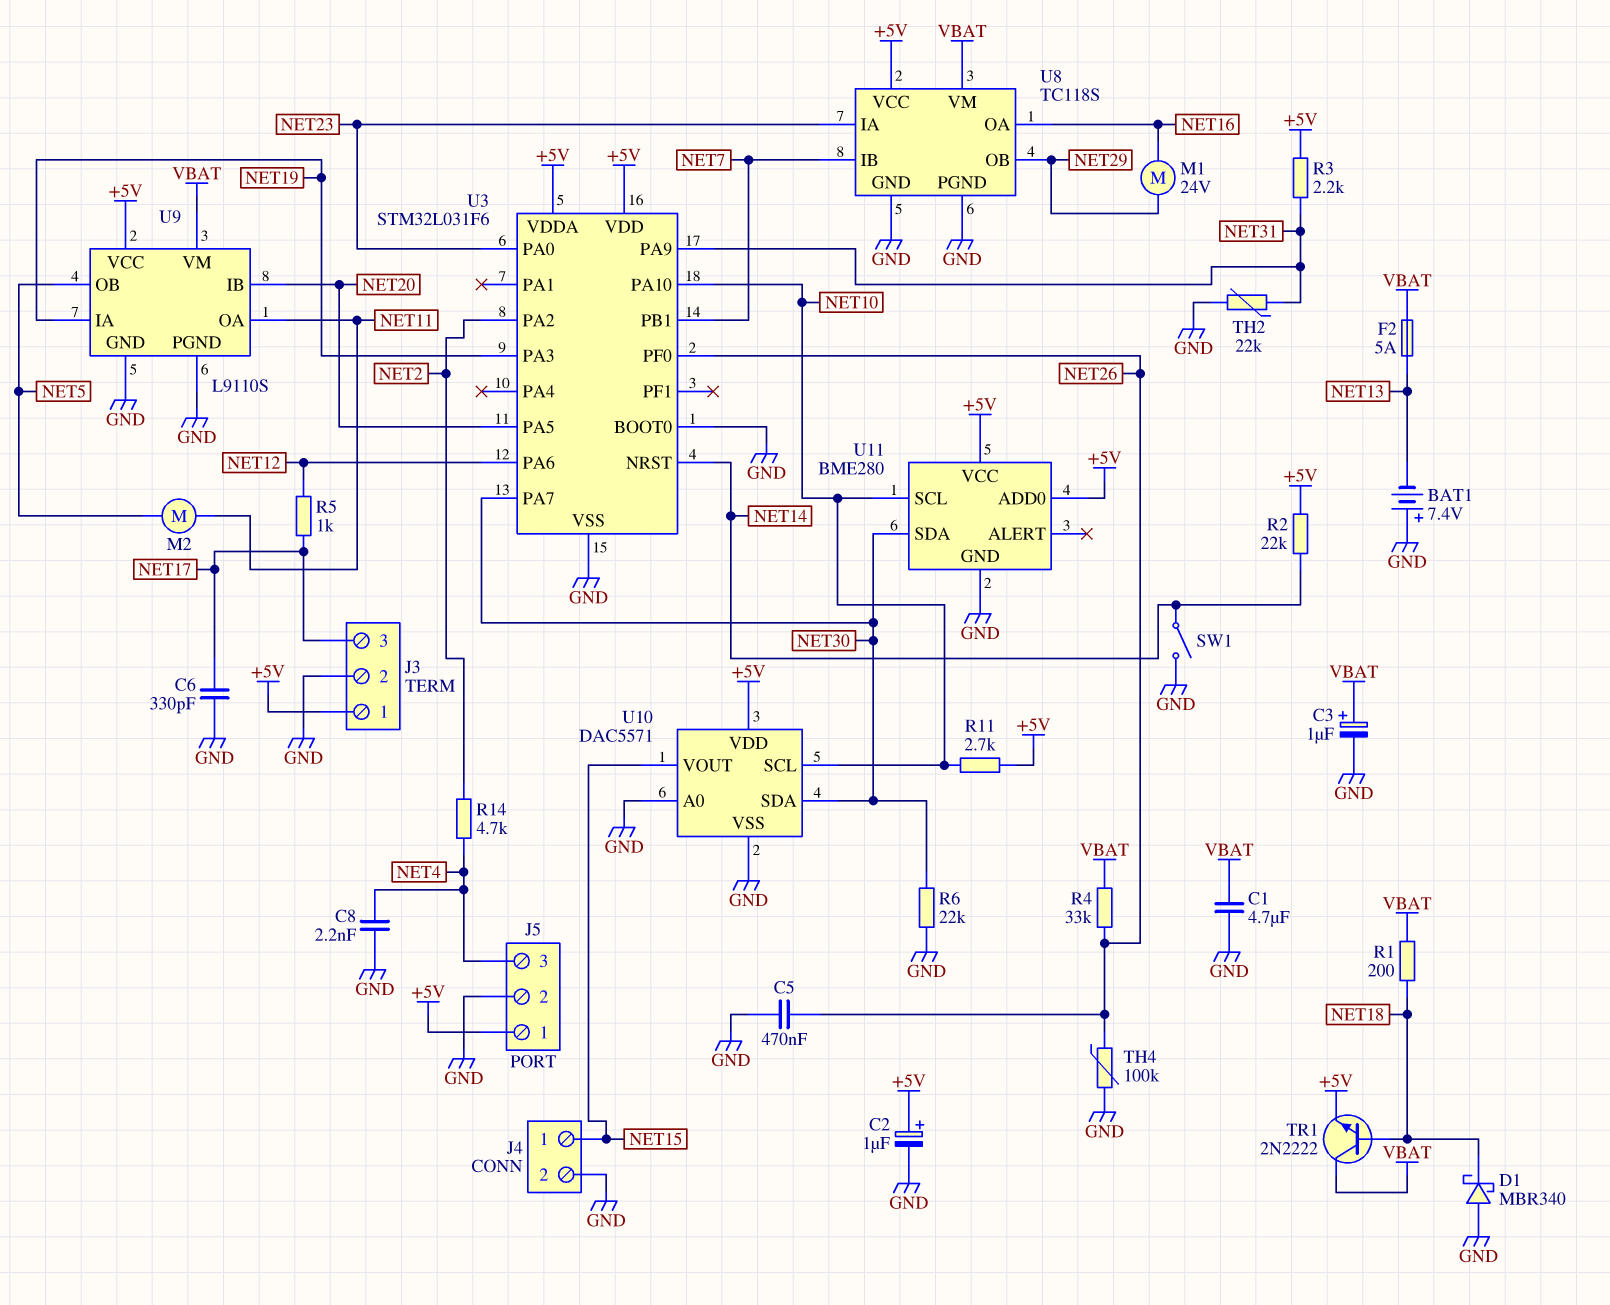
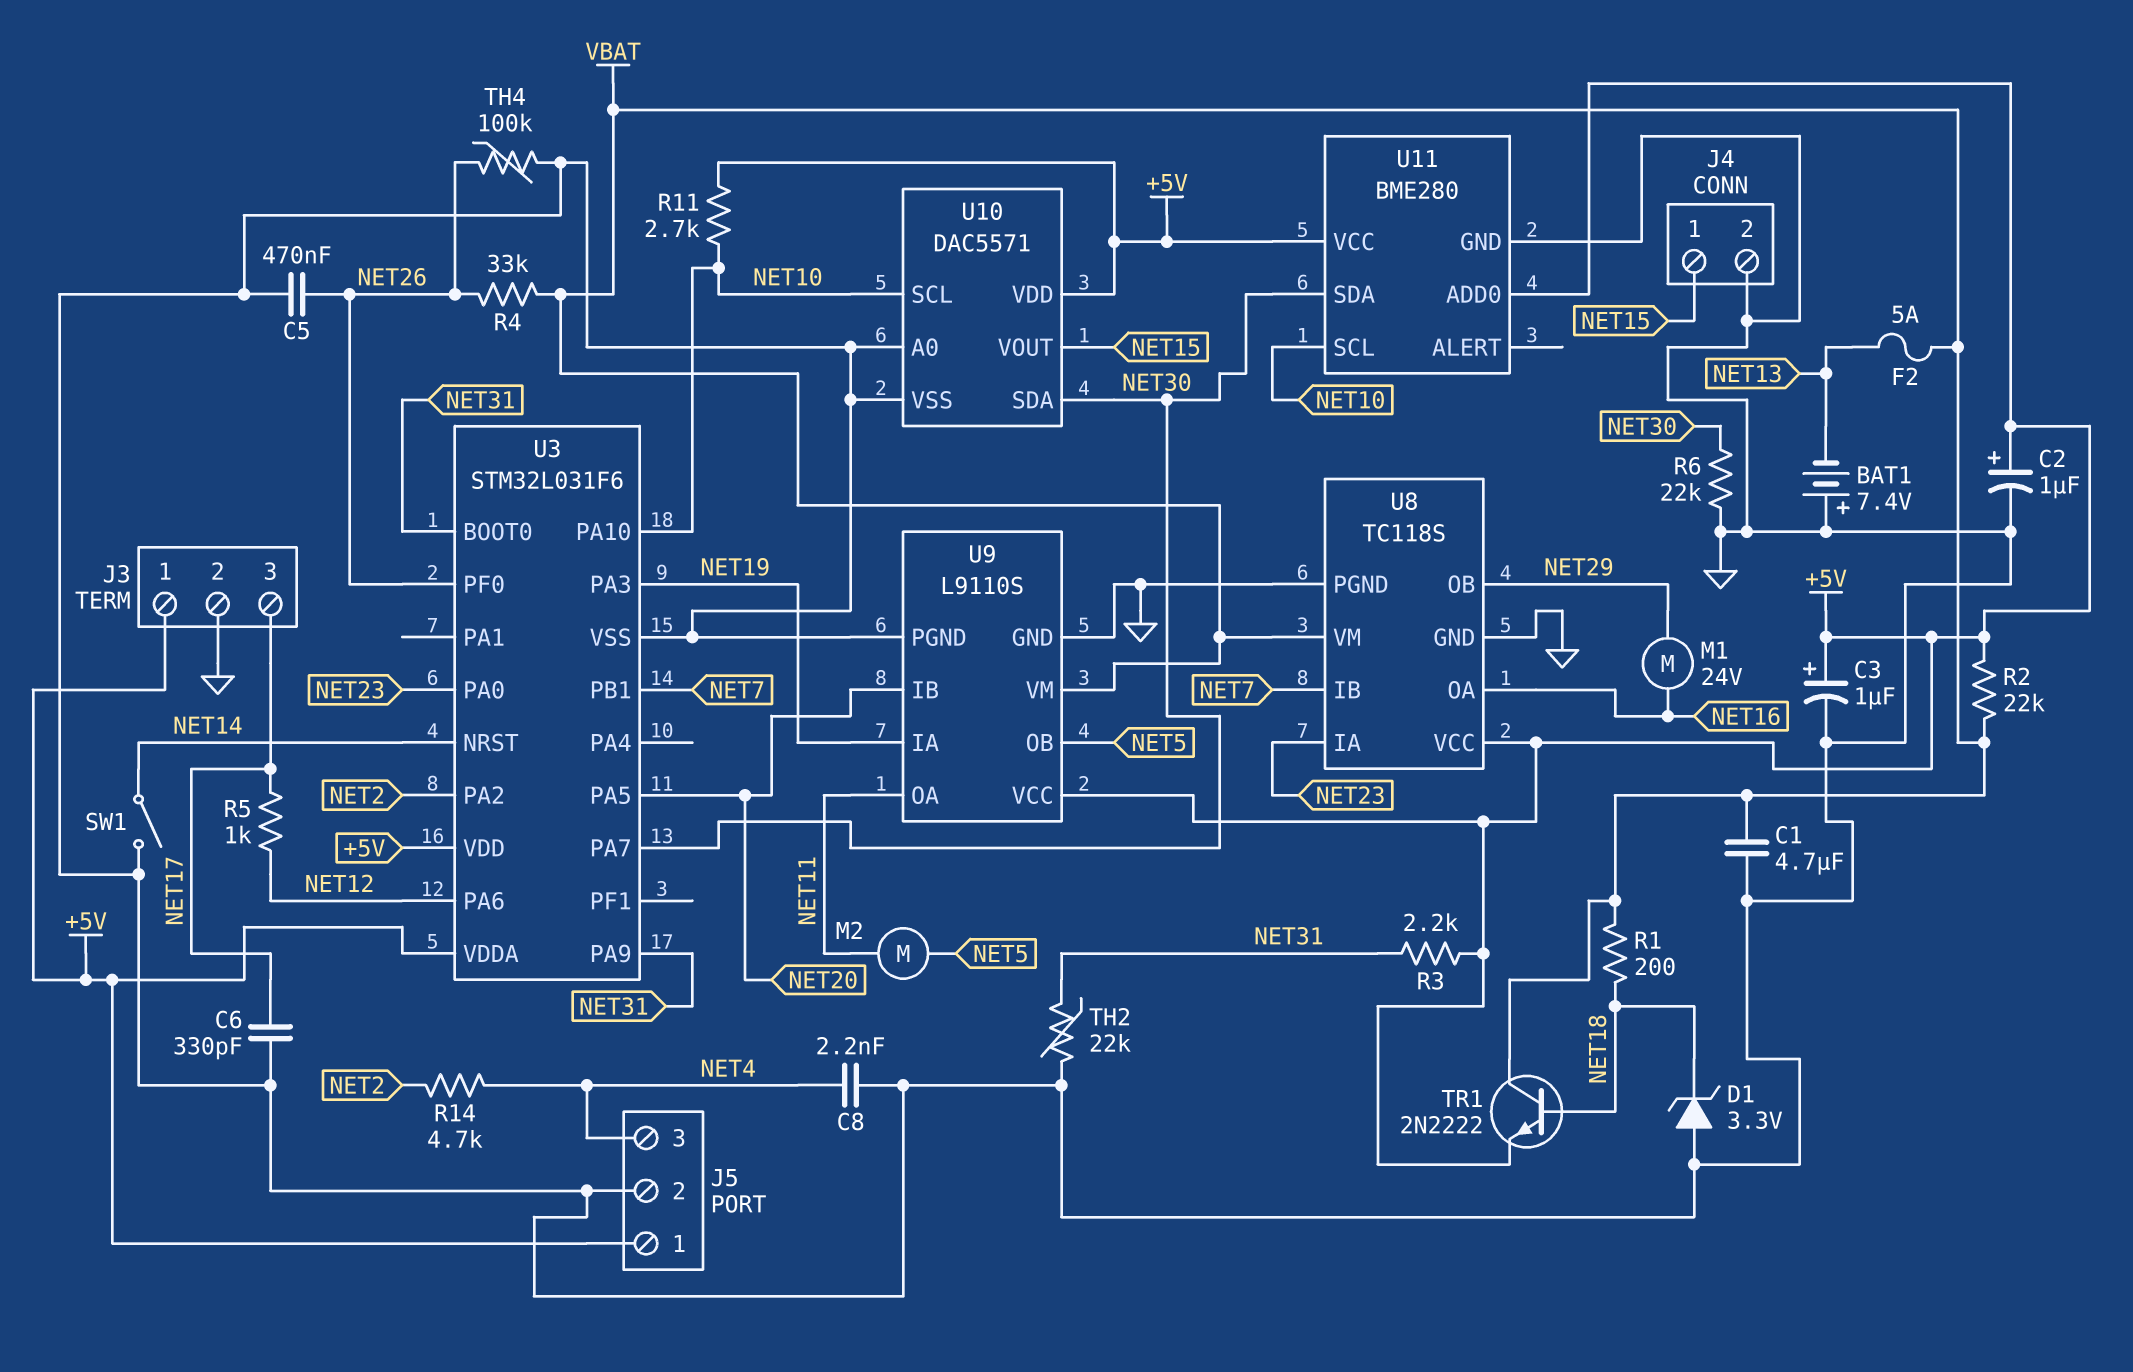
C3: 1uF (plus VBAT, minus GND) -> 1uF (plus +5V, minus GND)
D1: schottky MBR340 (A GND, K NET18) -> zener 3.3V (A GND, K NET18)
R2: 22k (+5V, NET14) -> 22k (+5V, VBAT)
U3 pin BOOT0: GND -> NET31

